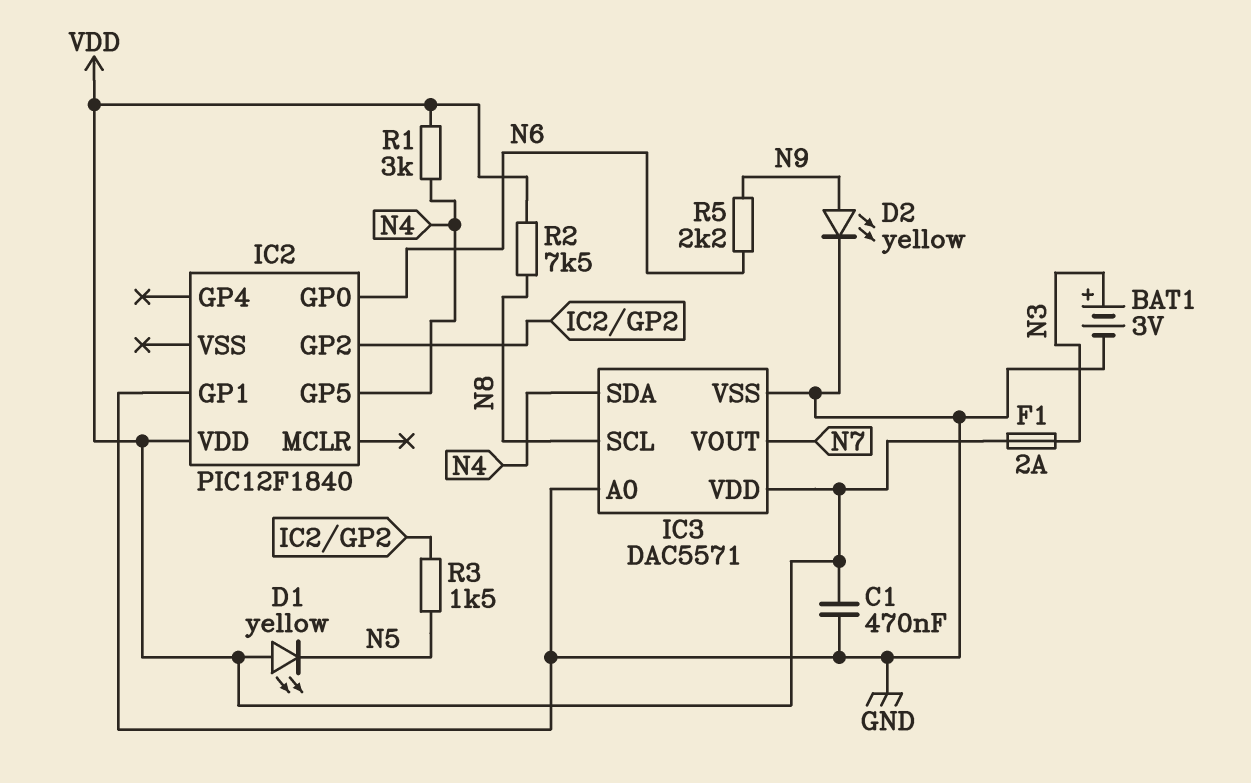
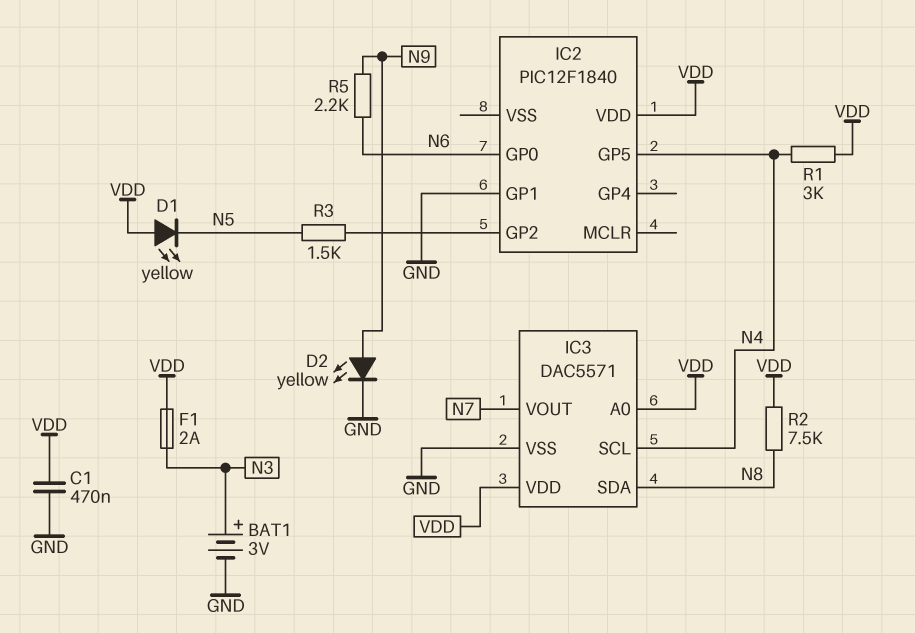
IC3 pin A0: GND -> VDD
IC3 pin SCL: N8 -> N4
IC3 pin SDA: N4 -> N8

